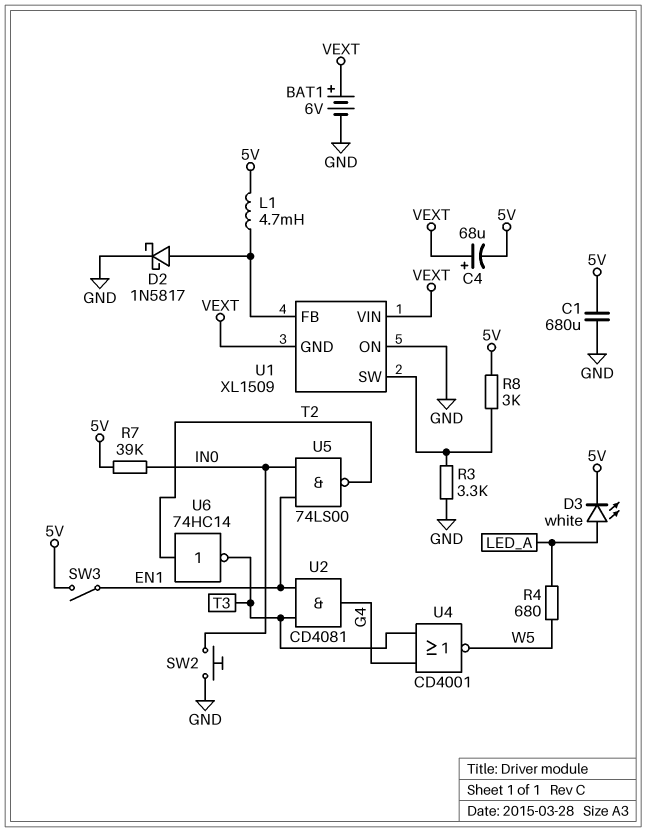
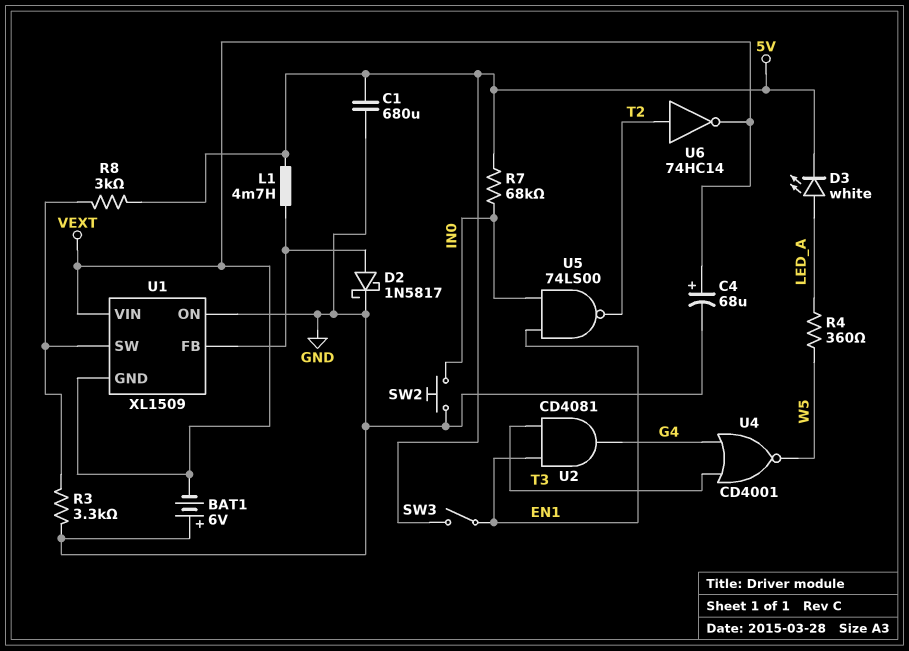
BAT1: 6V (plus VEXT, minus GND) -> 6V (plus GND, minus VEXT)
C4: 68uF (plus VEXT, minus 5V) -> 68uF (plus VEXT, minus GND)
R4: 680 (LED_A, W5) -> 360 (LED_A, W5)
R7: 39k (5V, IN0) -> 68k (5V, IN0)
U6: NOT 74HC14 (in T2, out T3) -> NOT 74HC14 (in T2, out VEXT)

